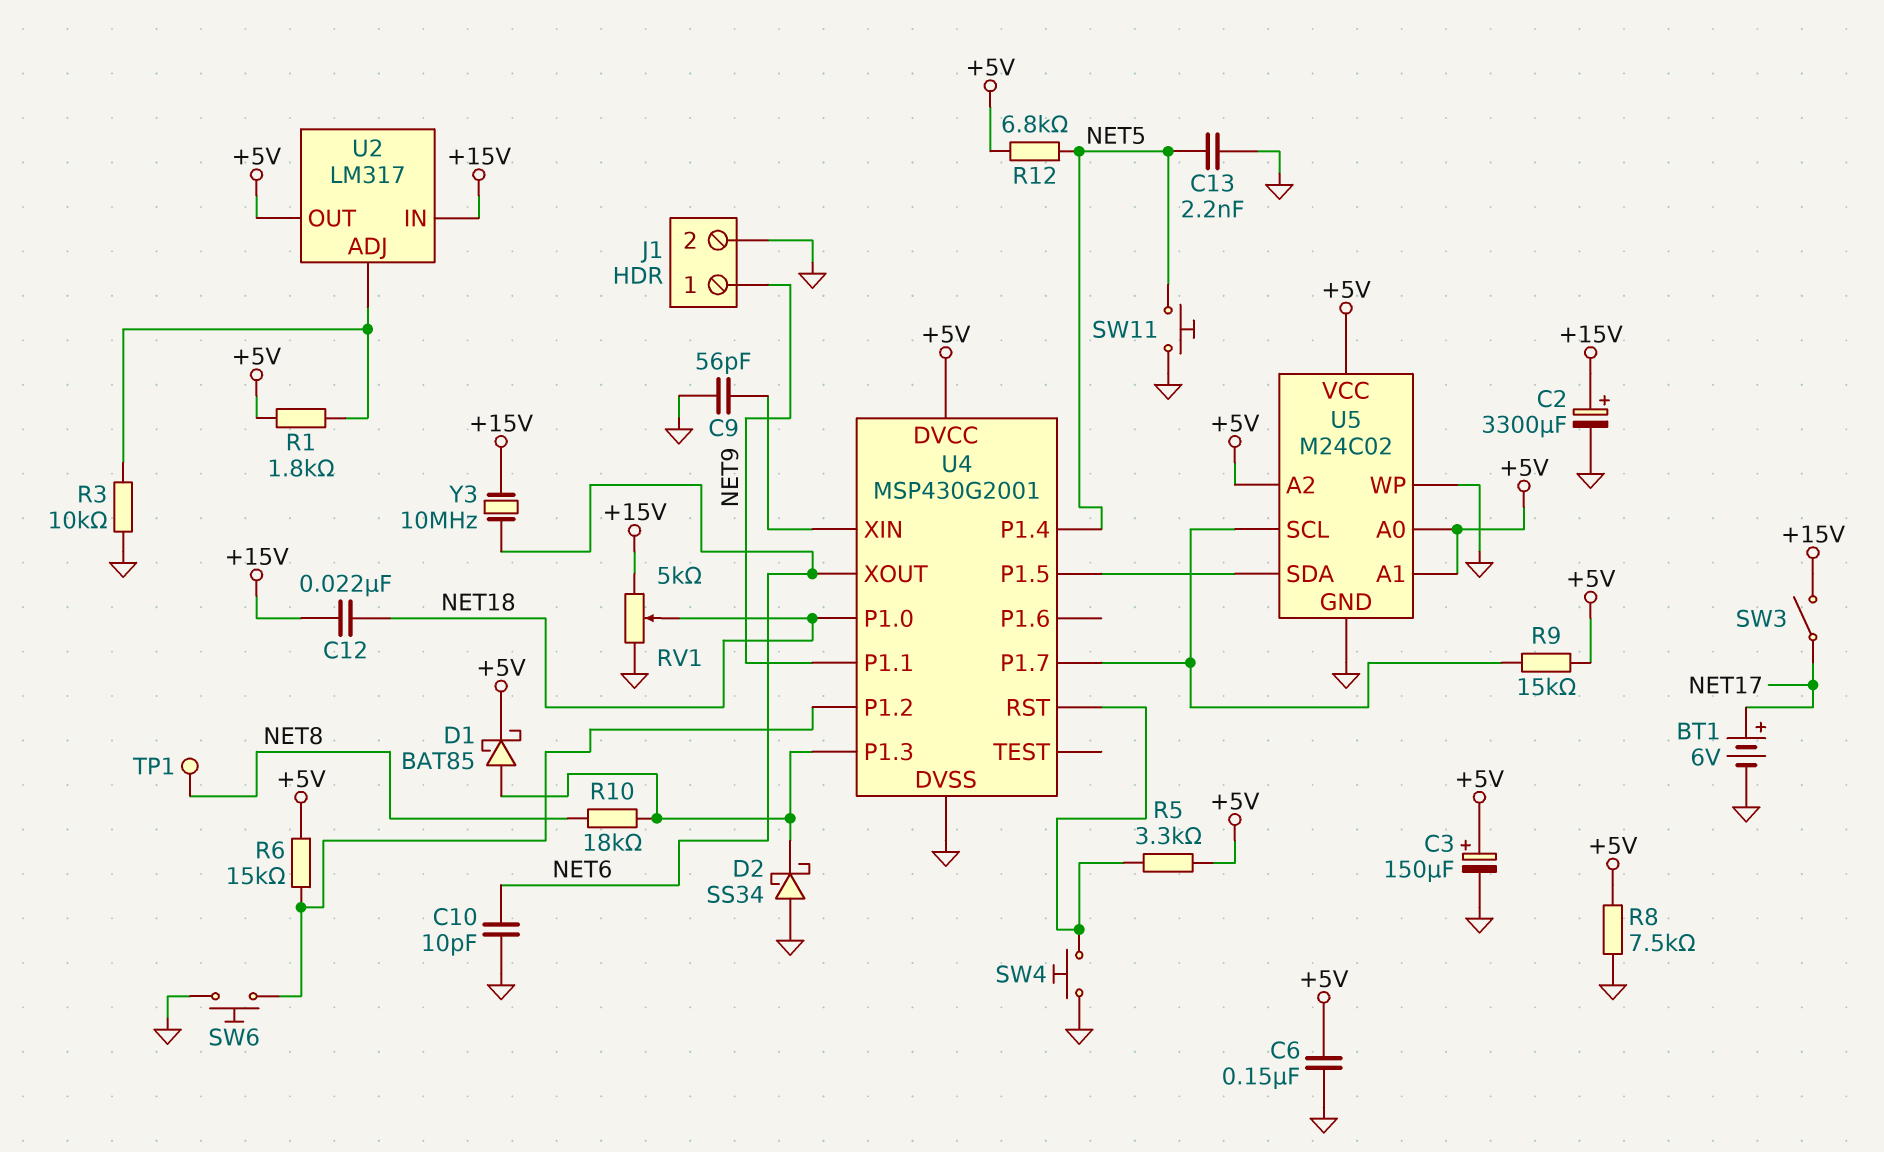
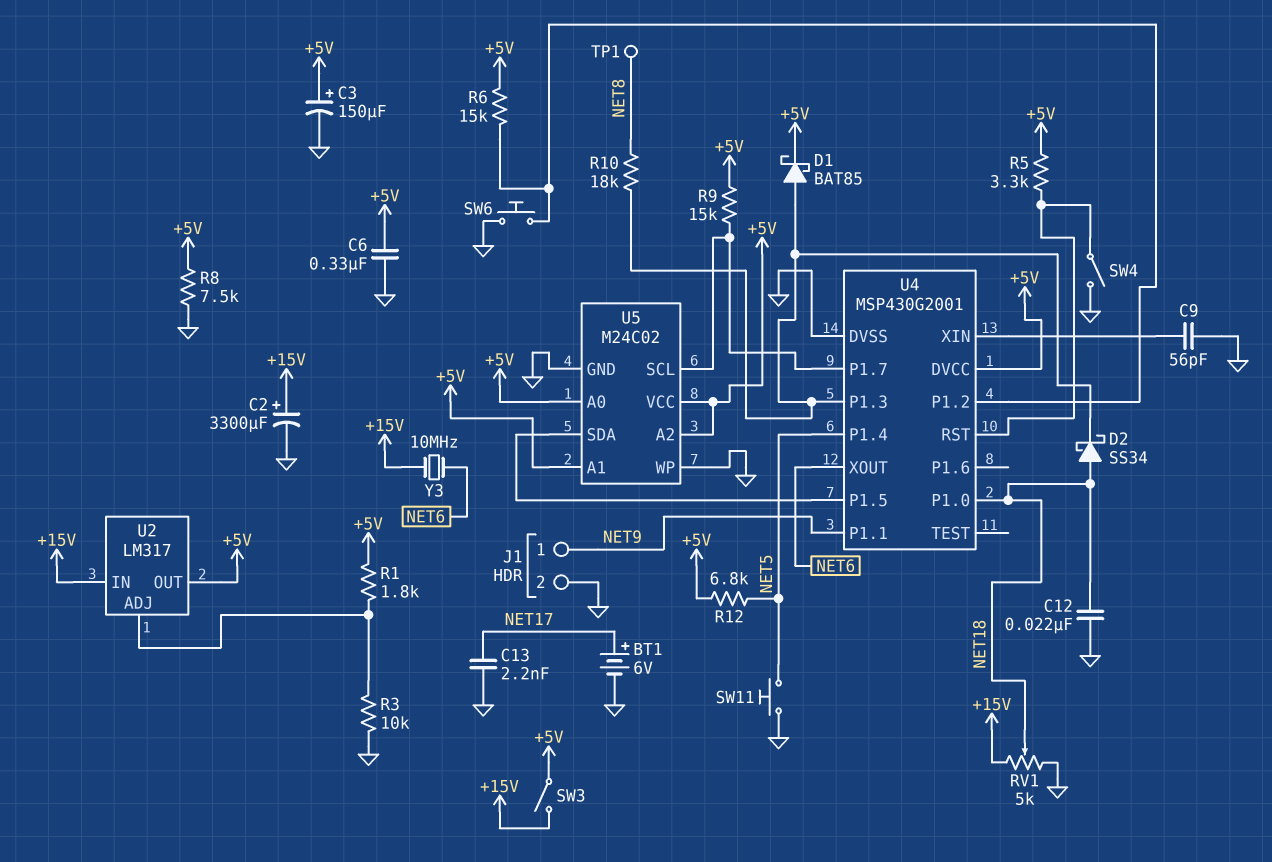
C6: 150nF (+5V, GND) -> 330nF (+5V, GND)
C10: 10pF (GND, NET6) -> none
C12: 22nF (+15V, NET18) -> 22nF (GND, NET18)
C13: 2.2nF (GND, NET5) -> 2.2nF (GND, NET17)
D2: schottky SS34 (A GND, K U4/P1.3) -> schottky SS34 (A NET18, K U4/P1.3)
SW3: switch (+15V, NET17) -> switch (+5V, +15V)
SW4: button (GND, U4/RST) -> switch (GND, U4/RST)

